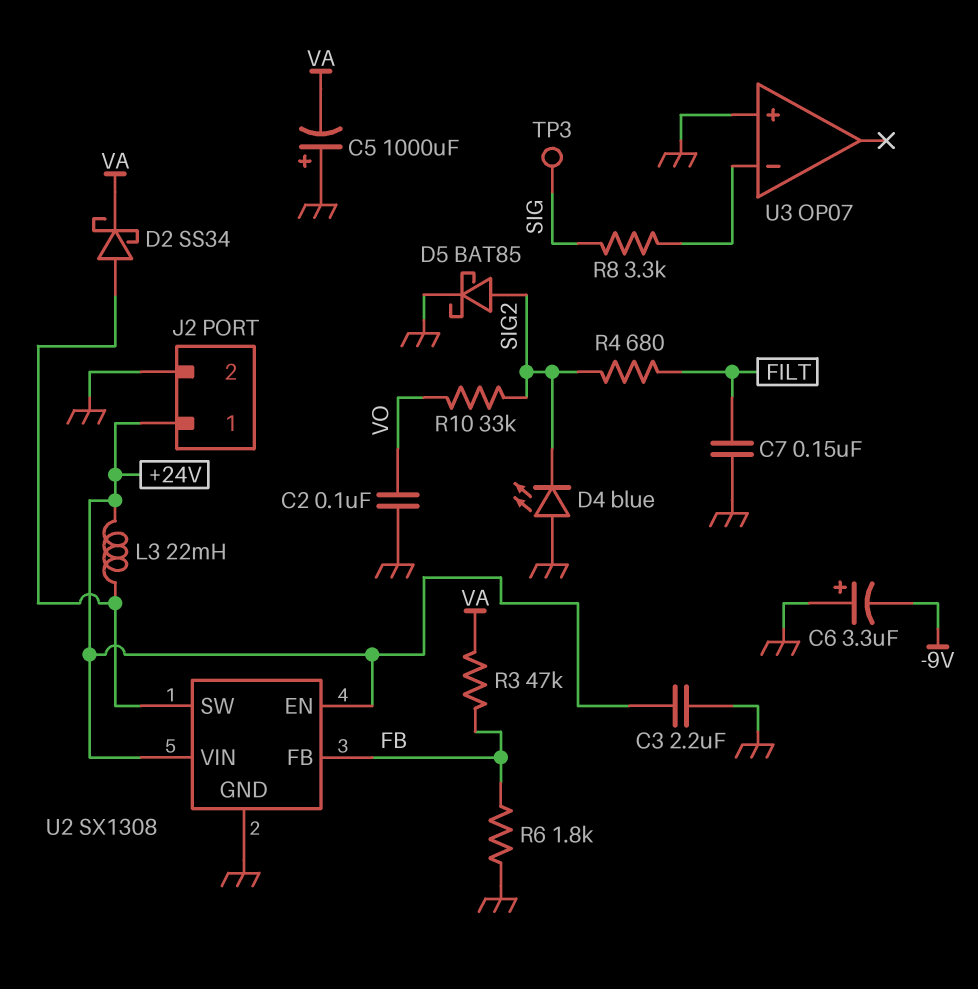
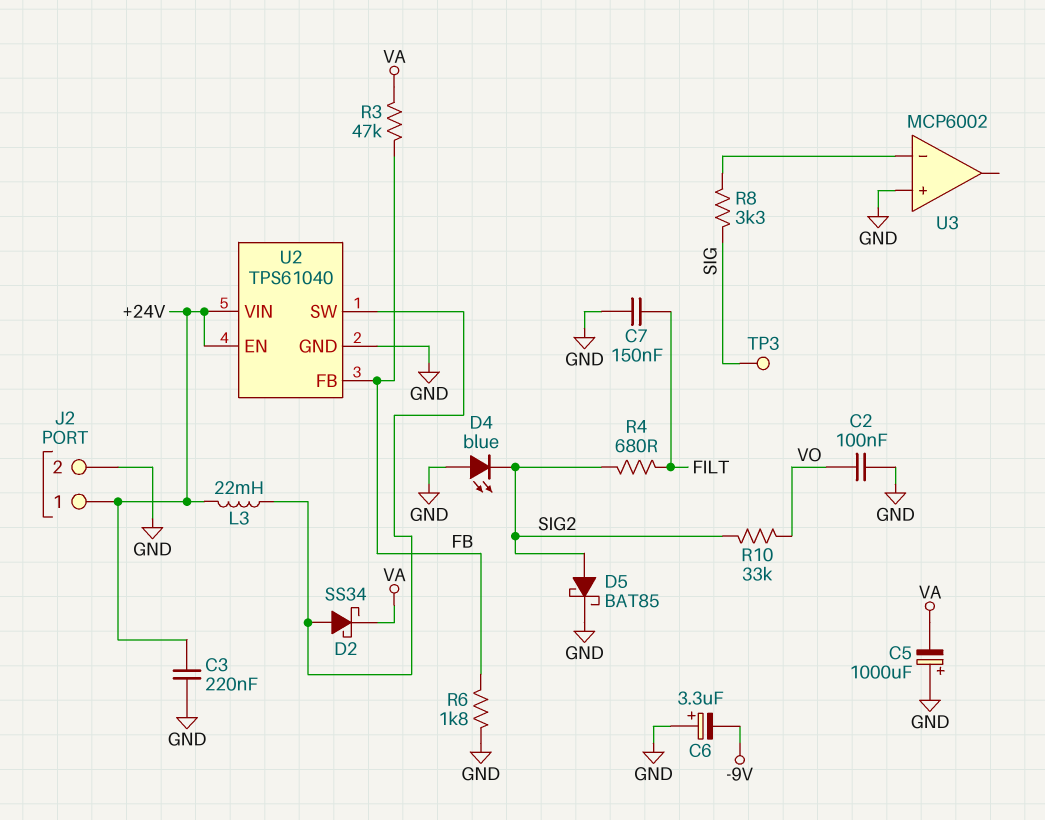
C3: 2.2uF (+24V, GND) -> 220nF (+24V, GND)
U2: SX1308 -> TPS61040
U3: OP07 -> MCP6002

